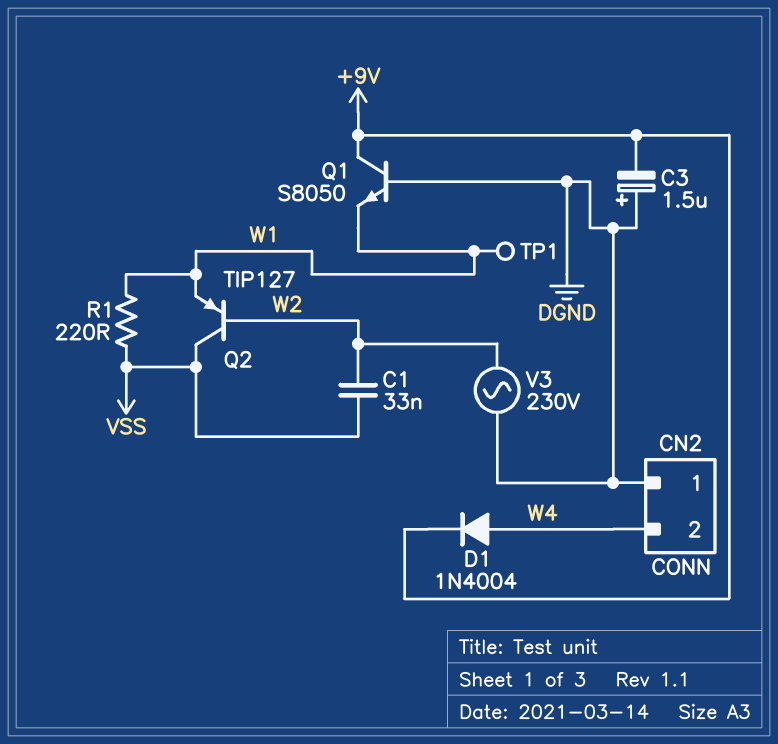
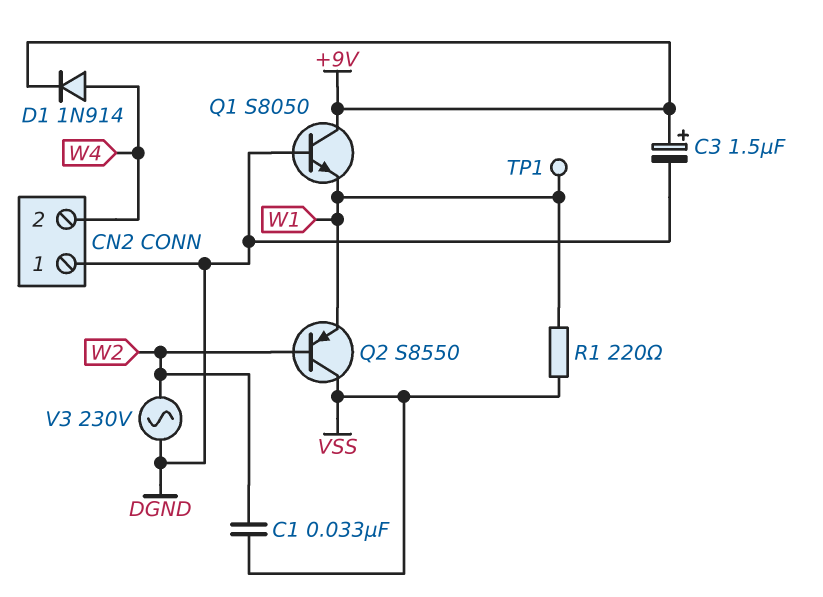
C3: 1.5uF (plus DGND, minus +9V) -> 1.5uF (plus +9V, minus DGND)
D1: diode 1N4004 (A W4, K +9V) -> diode 1N914 (A W4, K +9V)
Q2: PNP TIP127 (B W2, C VSS, E W1) -> PNP S8550 (B W2, C VSS, E W1)

